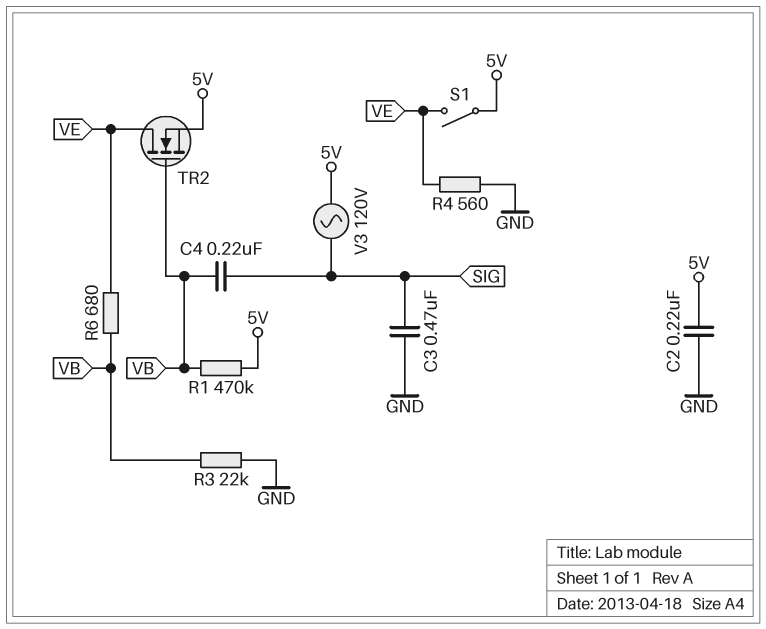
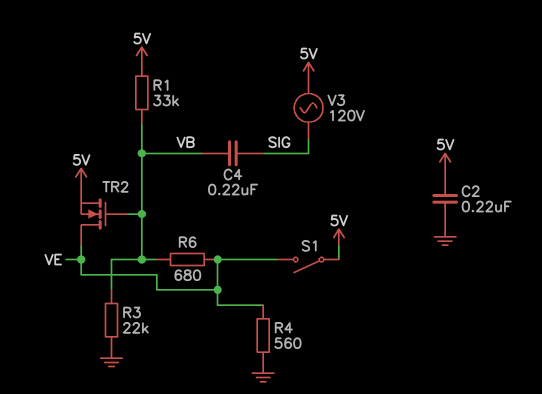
C3: 470nF (GND, SIG) -> none
R1: 470k (5V, VB) -> 33k (5V, VB)

